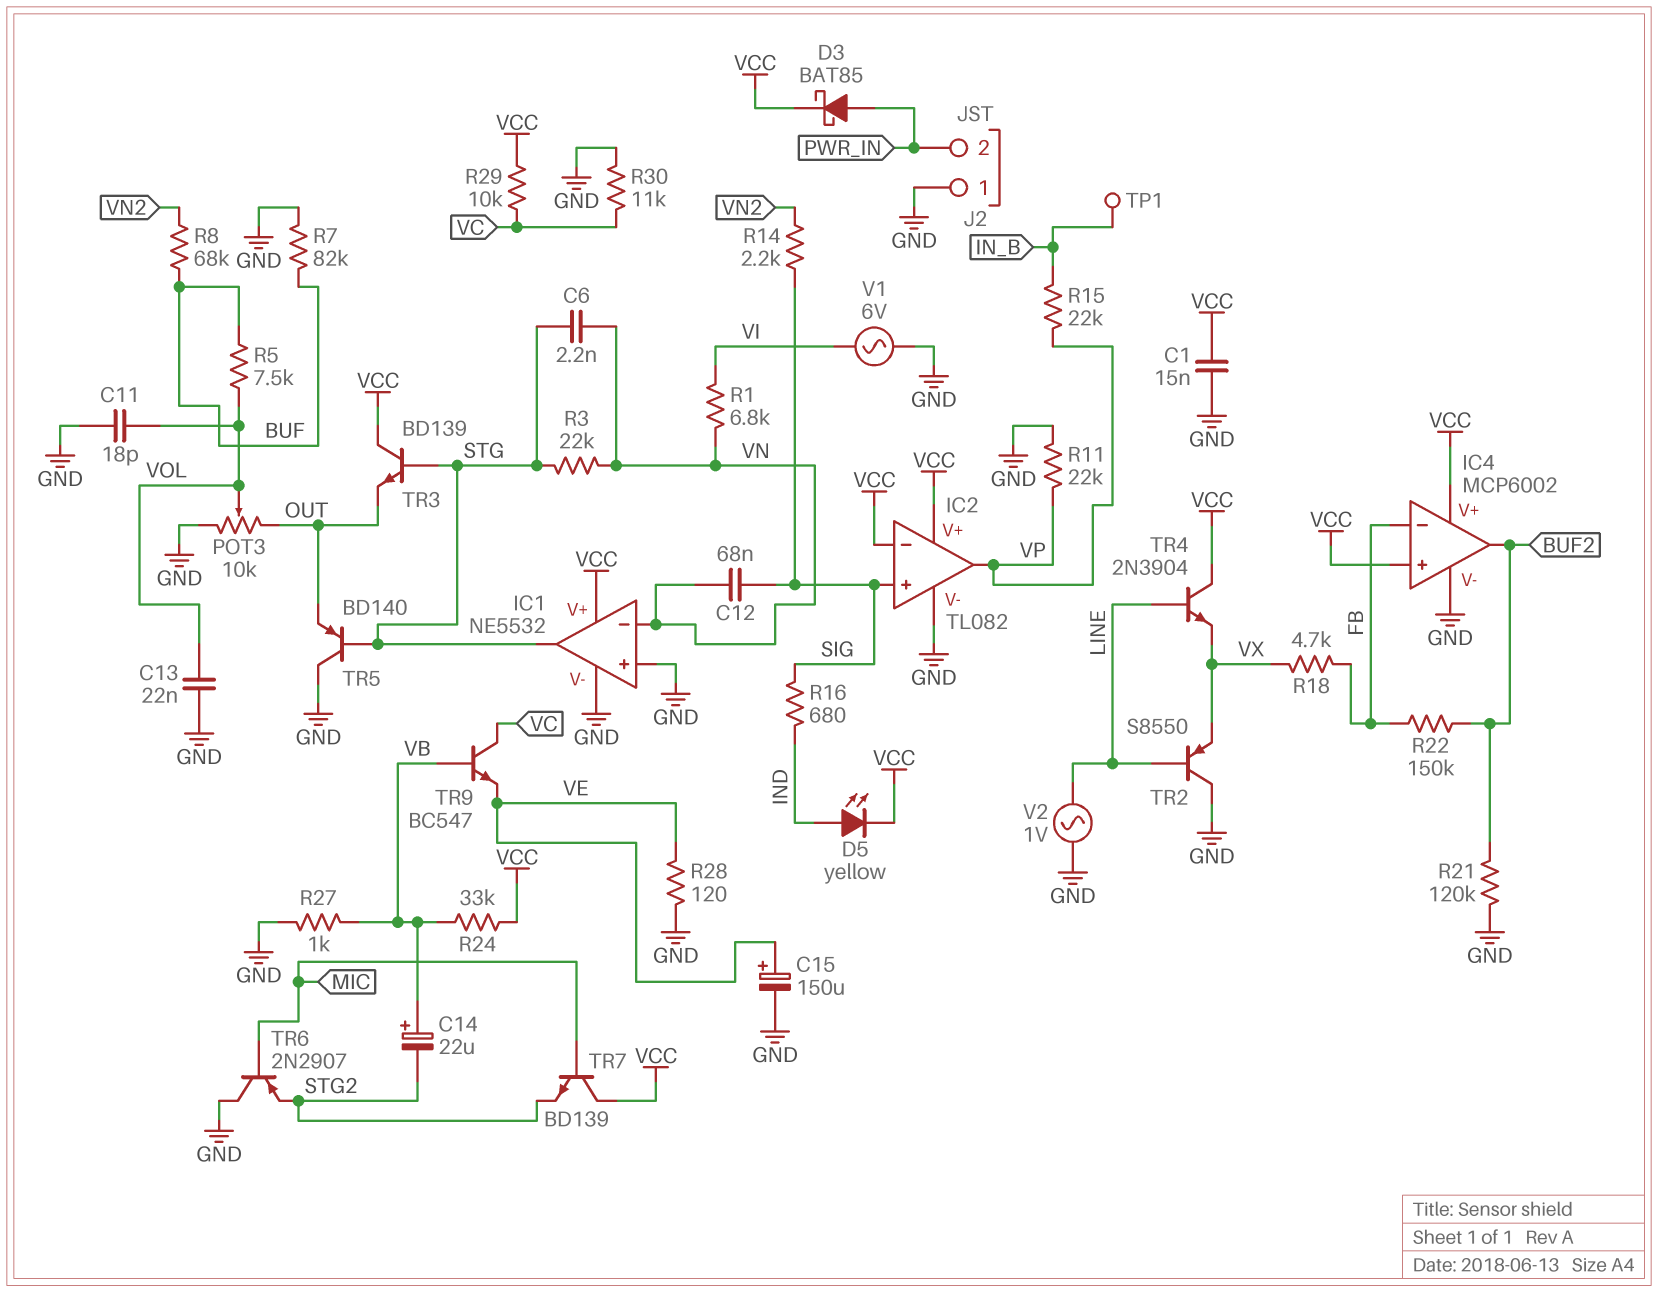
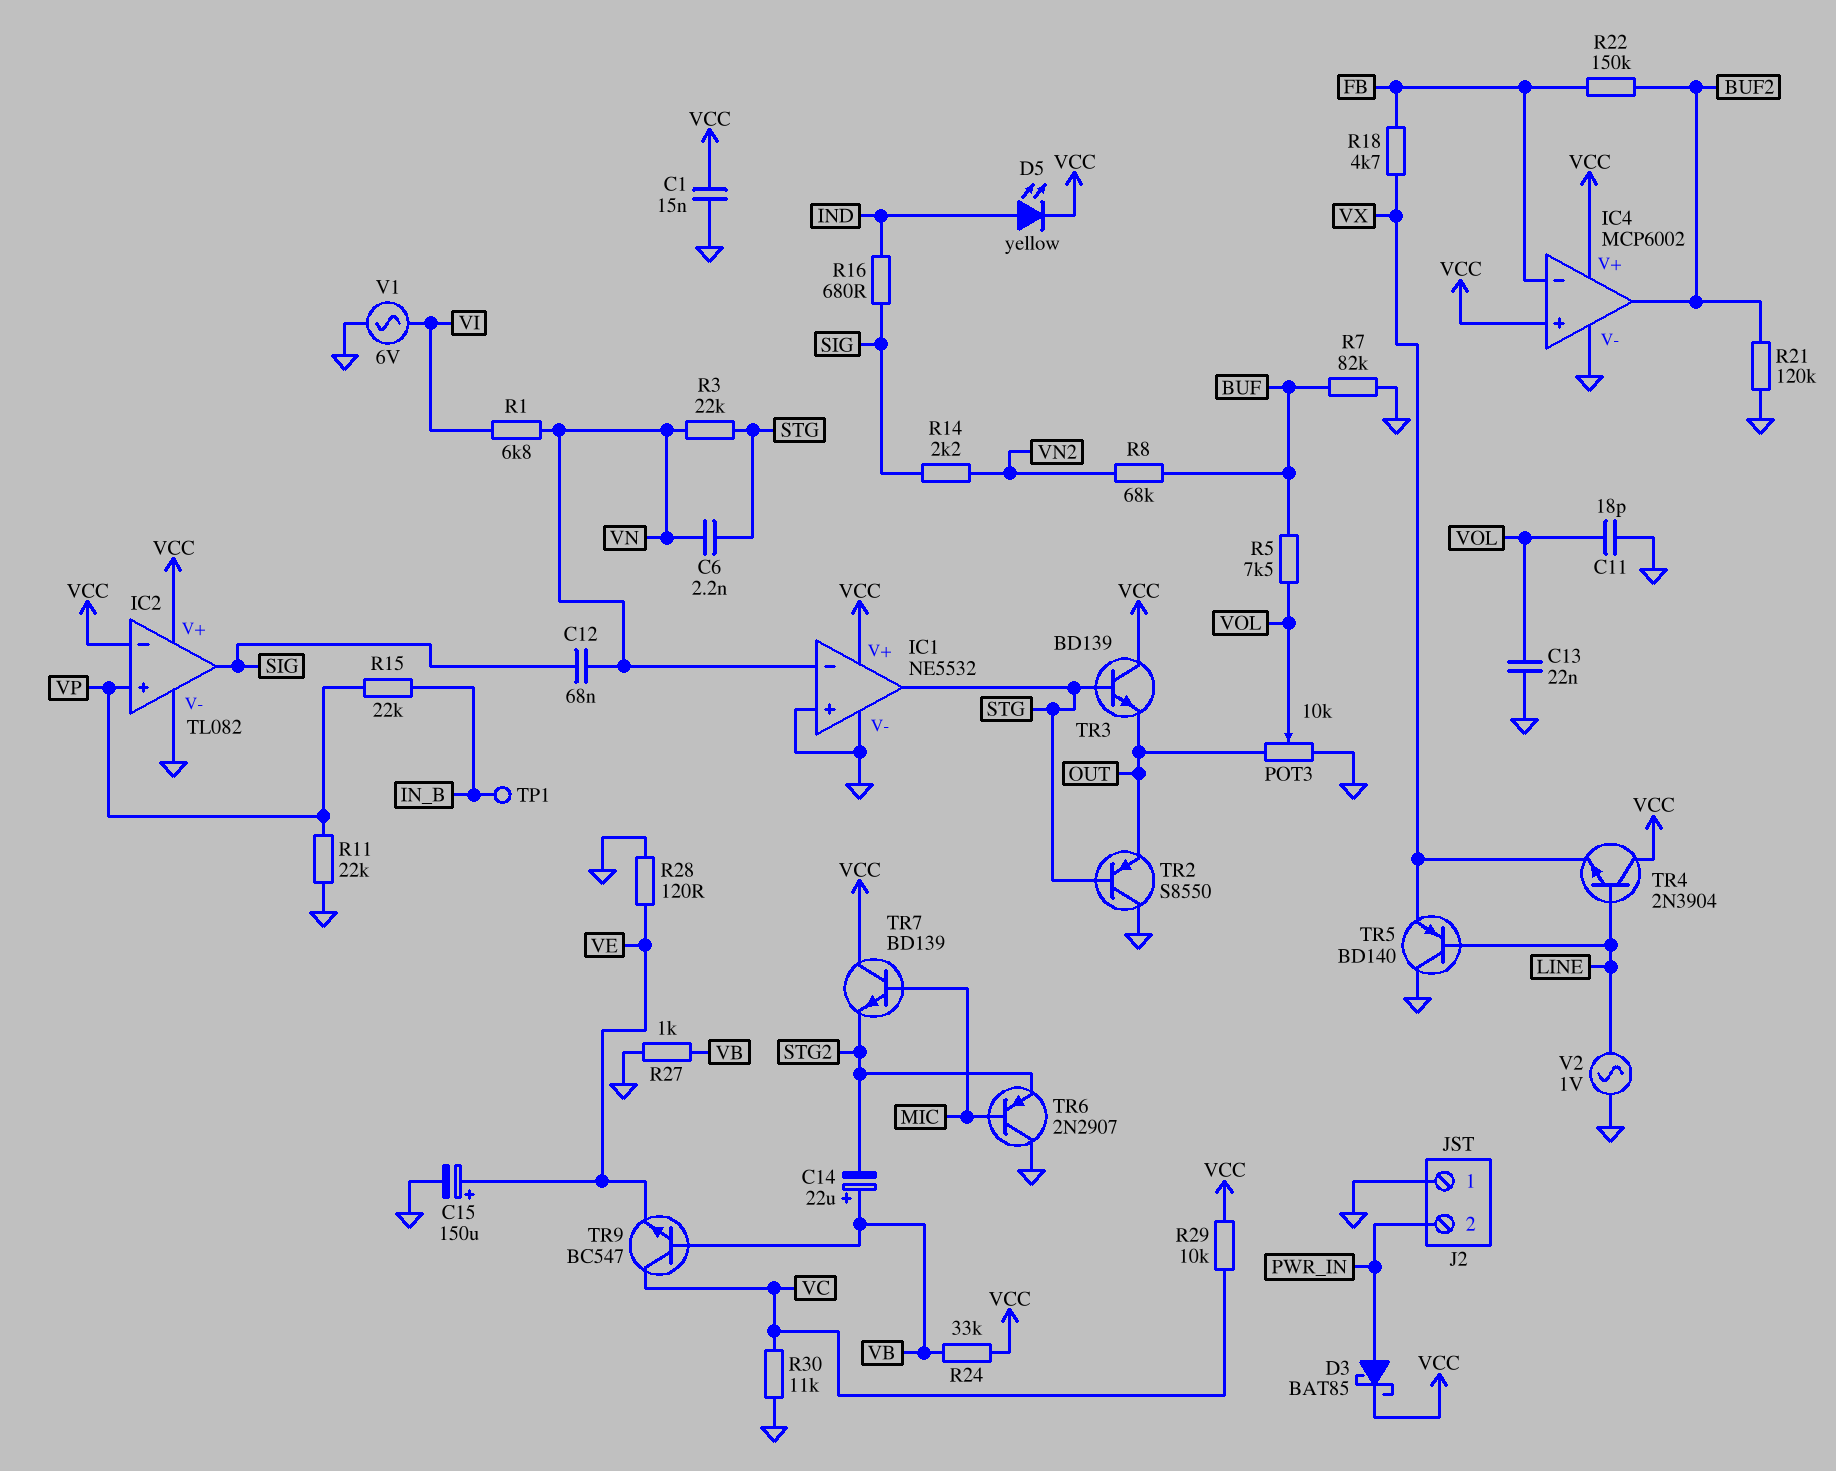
IC2 pin in+: SIG -> VP
IC2 pin out: VP -> SIG
TR2: PNP S8550 (B LINE, C GND, E VX) -> PNP S8550 (B STG, C GND, E OUT)
TR5: PNP BD140 (B STG, C GND, E OUT) -> PNP BD140 (B LINE, C GND, E VX)

